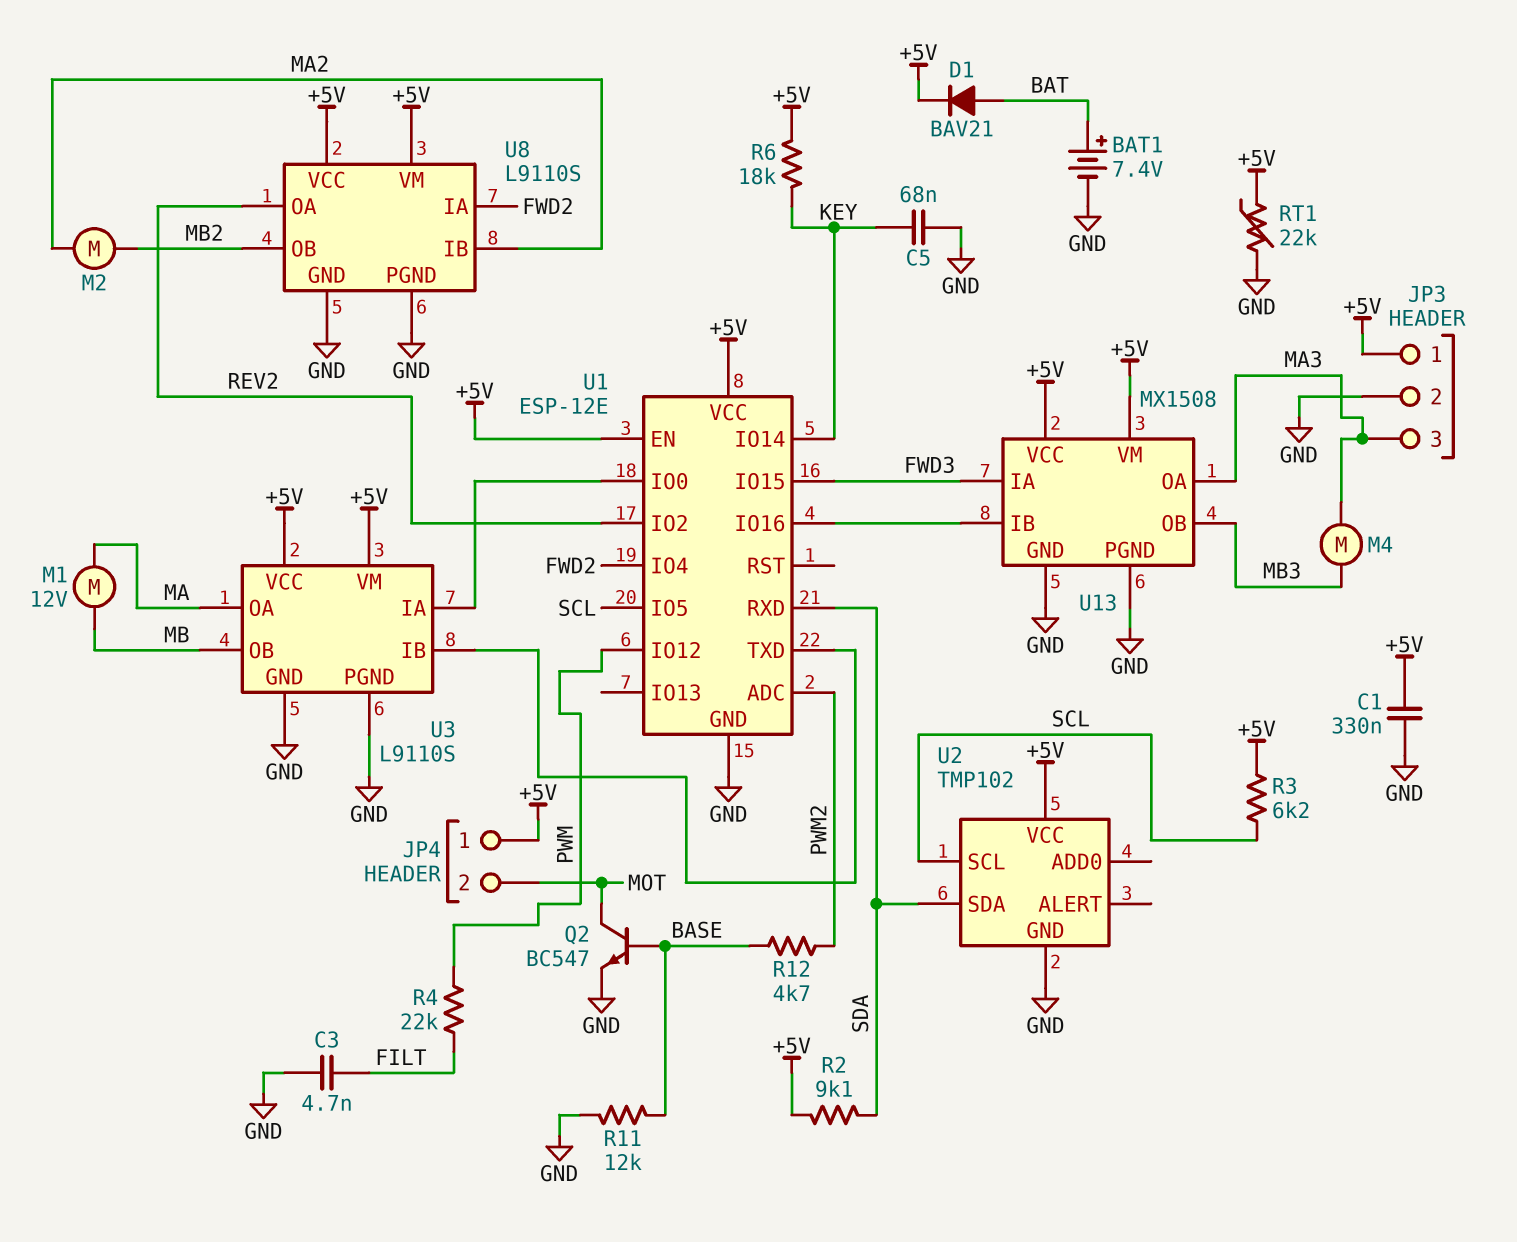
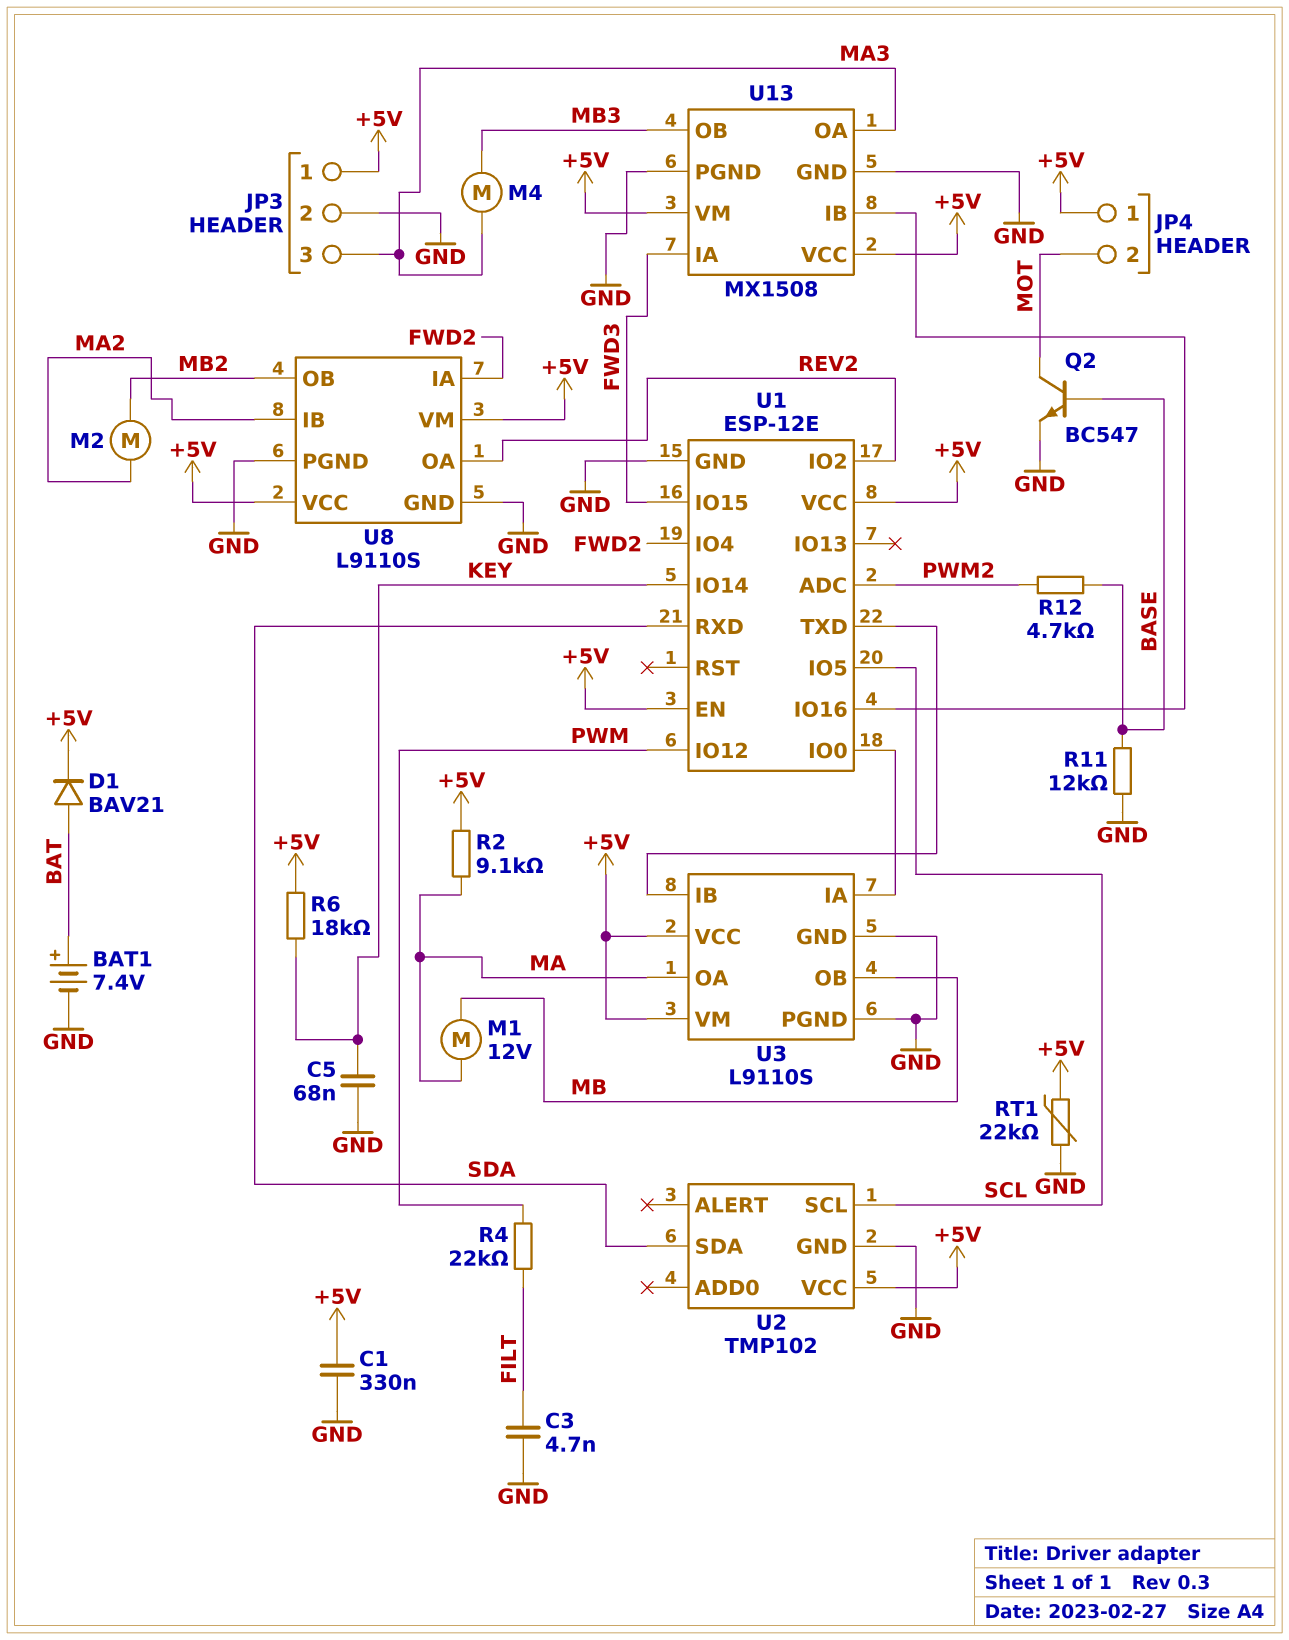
R2: 9.1k (+5V, SDA) -> 9.1k (+5V, MA)
R3: 6.2k (+5V, SCL) -> none

